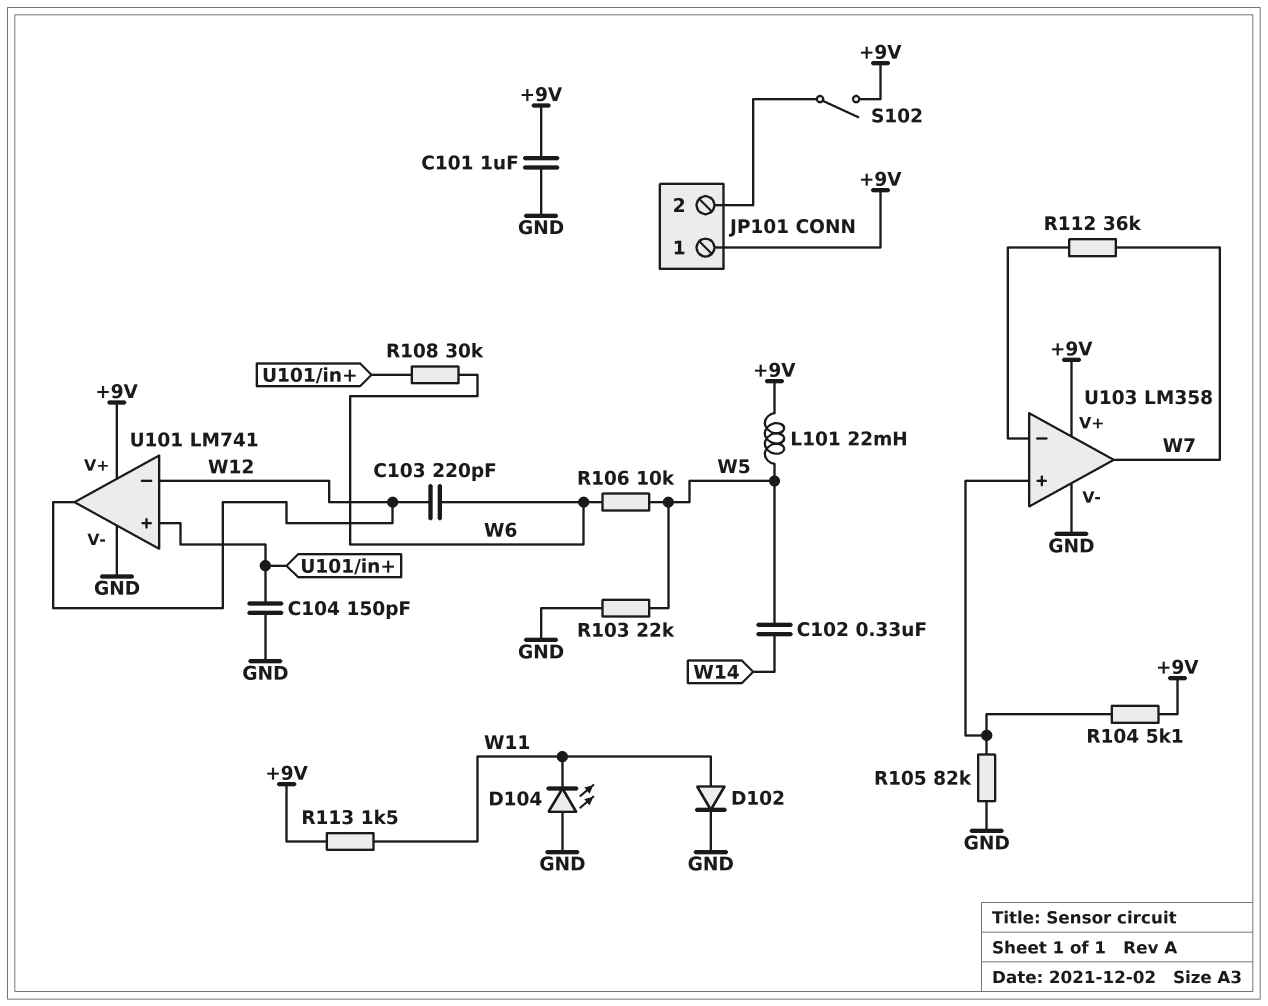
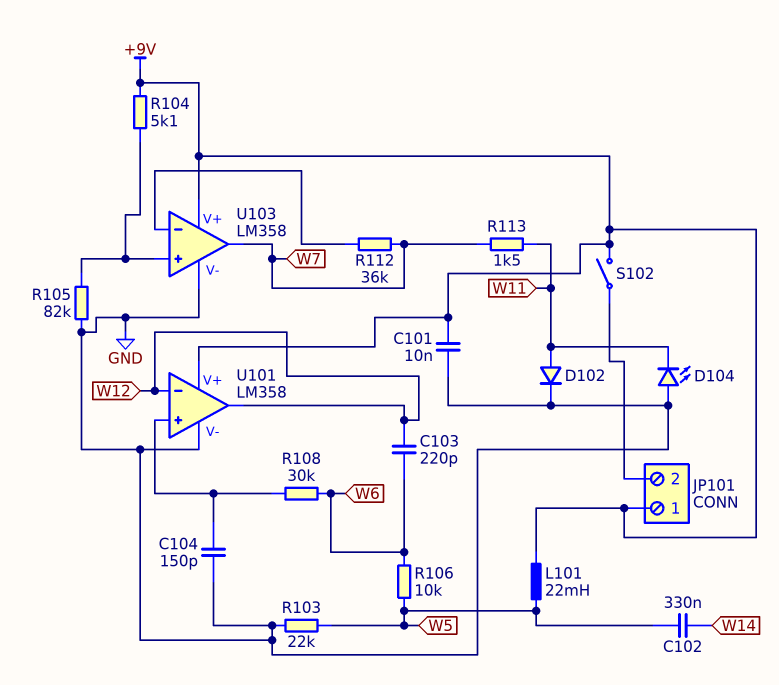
C101: 1uF (+9V, GND) -> 10nF (+9V, GND)
R113: 1.5k (+9V, W11) -> 1.5k (W7, W11)
U101: LM741 -> LM358

